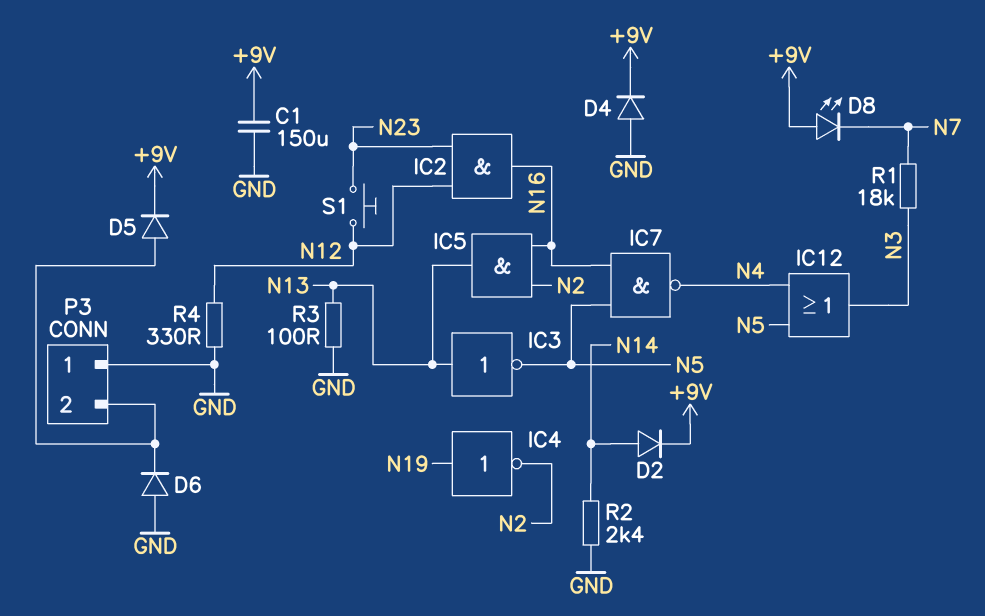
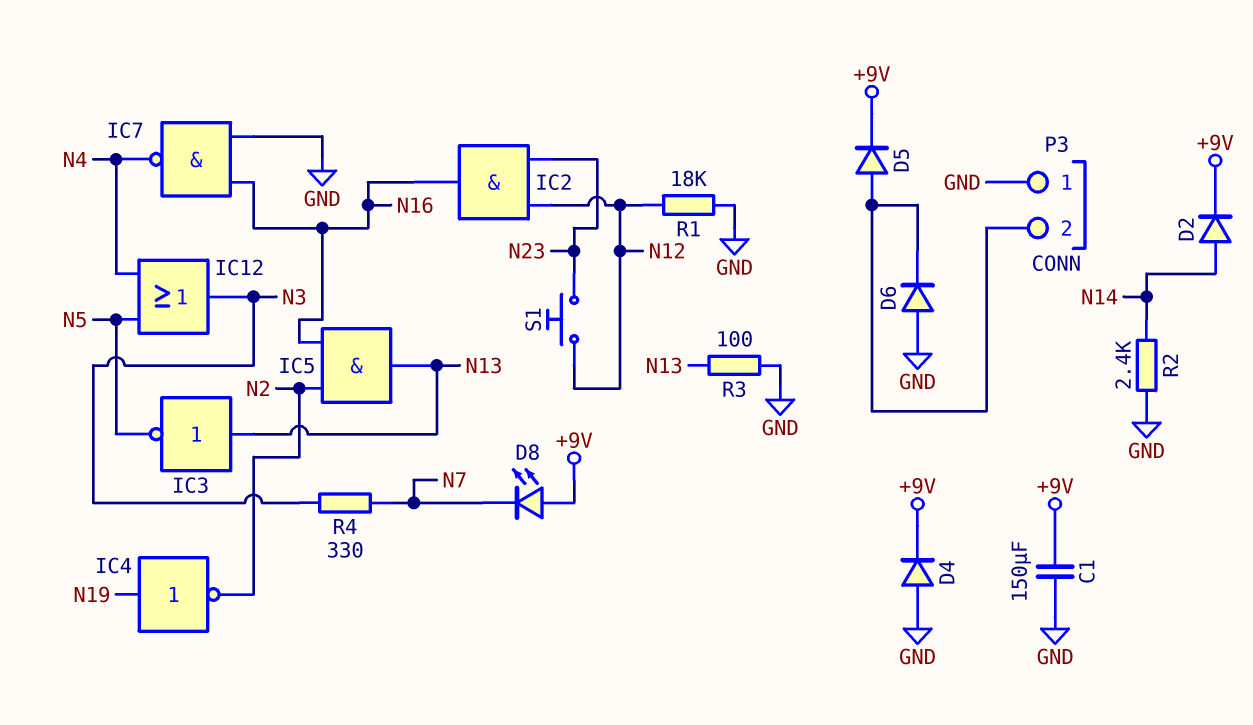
IC7: NAND (in N5, in N16, out N4) -> NAND (in GND, in N16, out N4)
R1: 18k (N3, N7) -> 18k (GND, N12)
R4: 330 (GND, N12) -> 330 (N3, N7)

